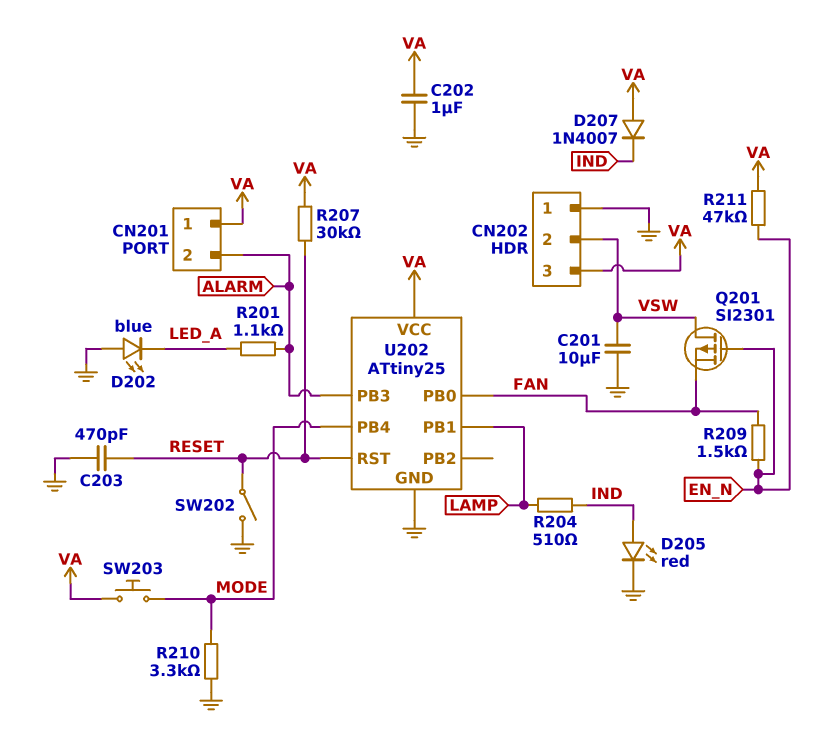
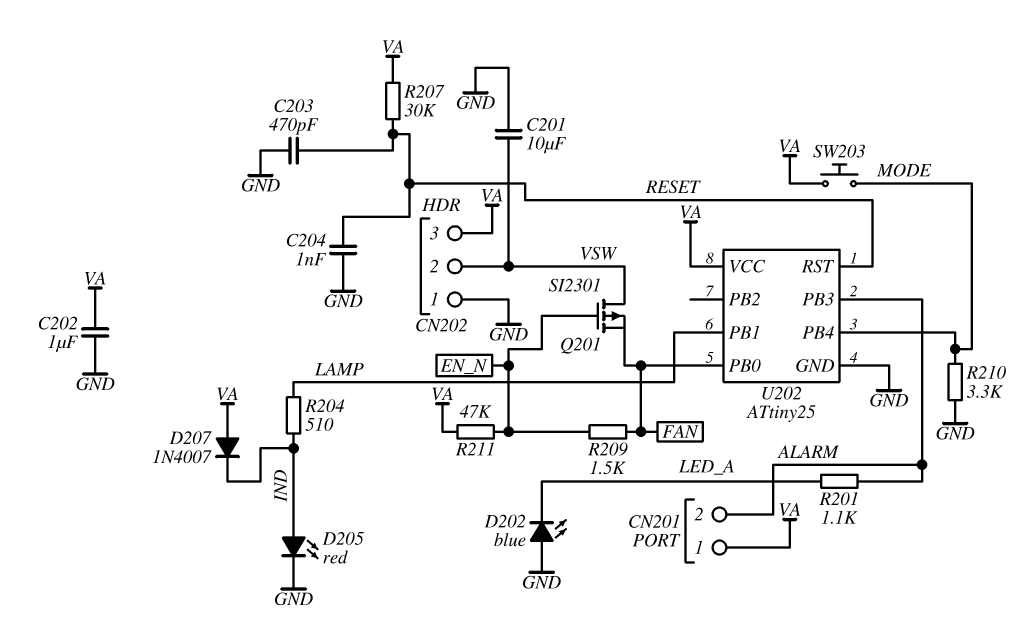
C204: none -> 1nF (GND, RESET)
SW202: switch (GND, RESET) -> none

